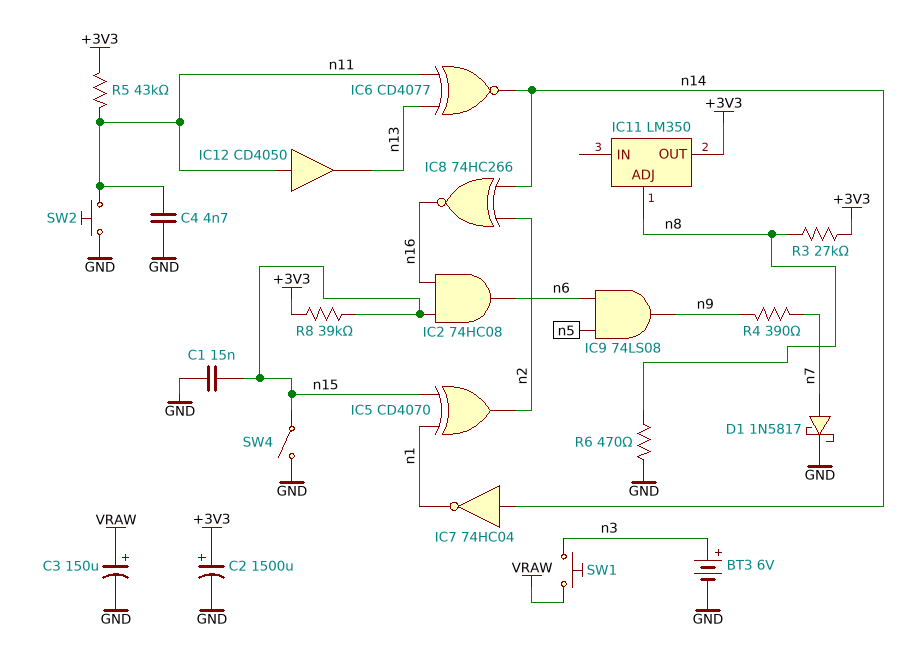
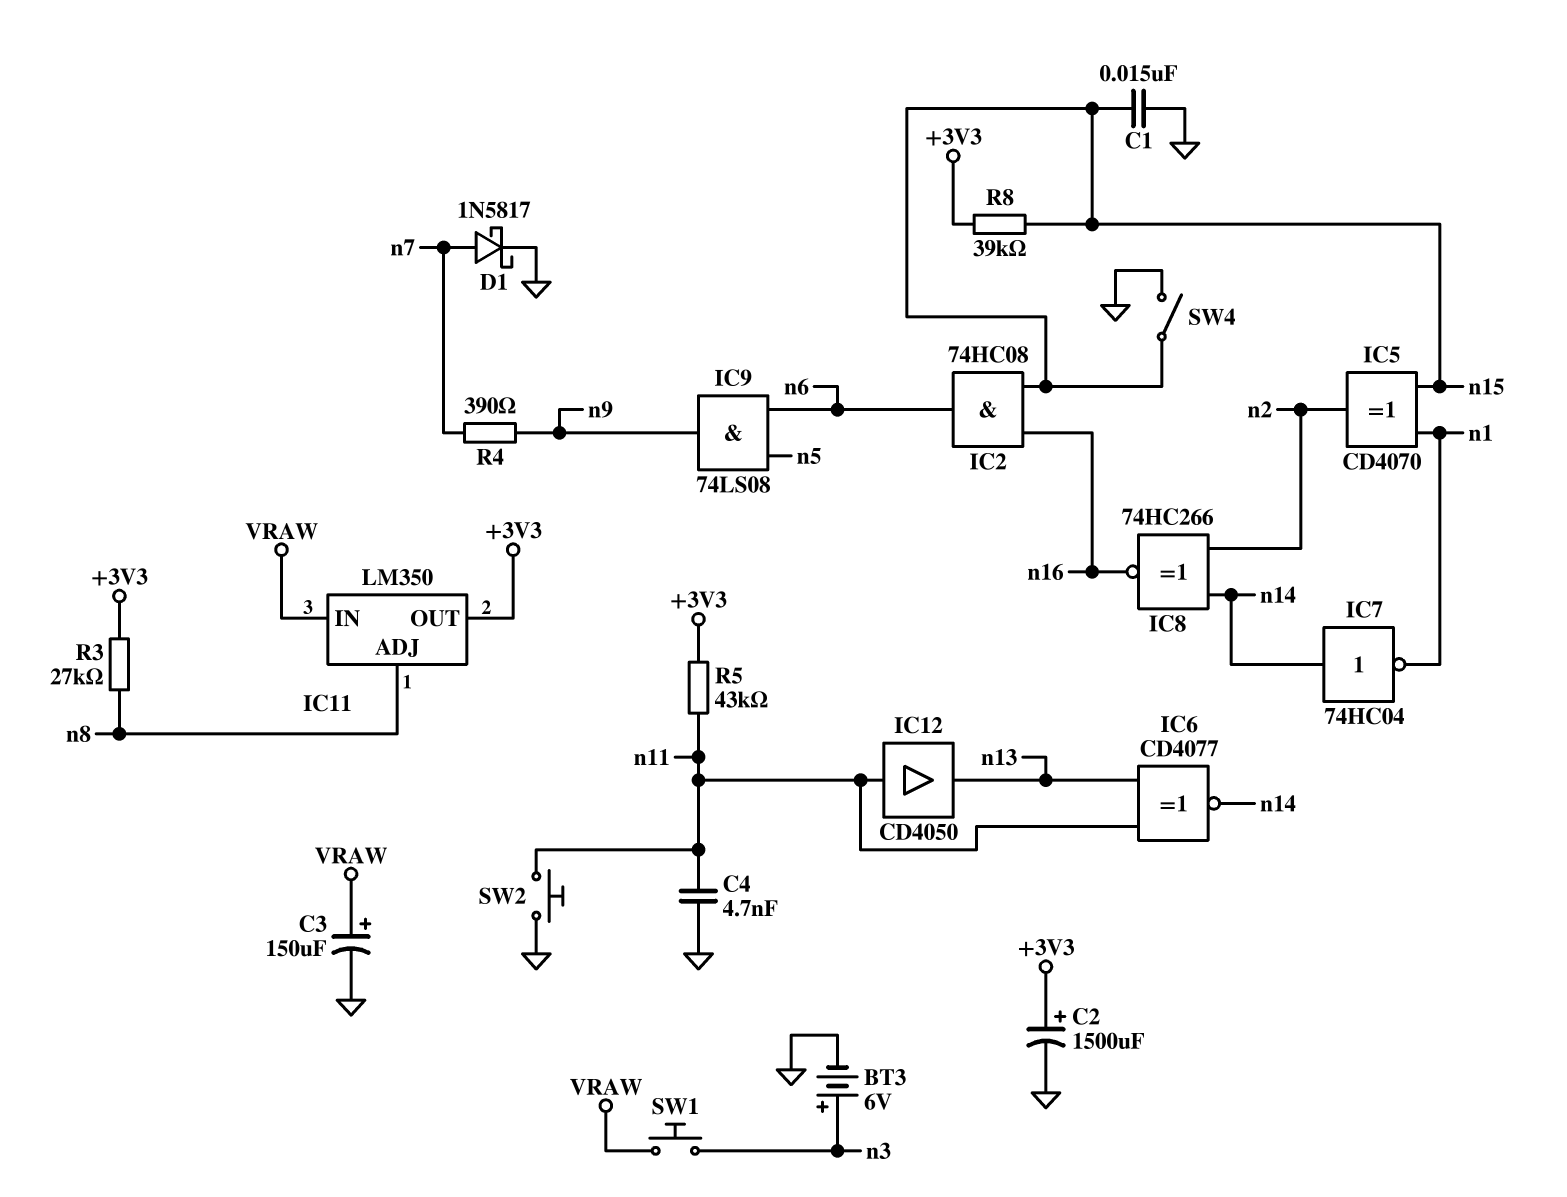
IC11 pin IN: none -> VRAW
R6: 470 (GND, n8) -> none

